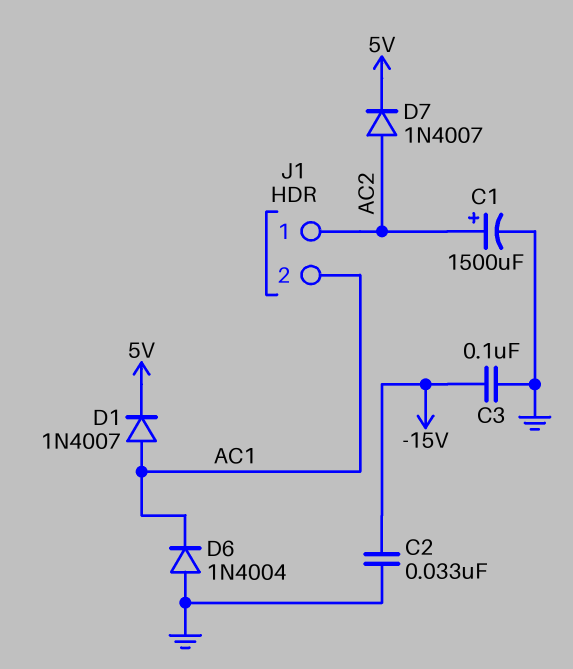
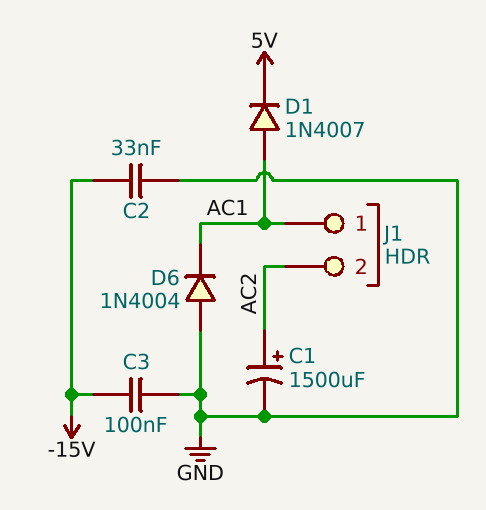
D7: diode 1N4007 (A AC2, K 5V) -> none
J1 pin 1: AC2 -> AC1
J1 pin 2: AC1 -> AC2

